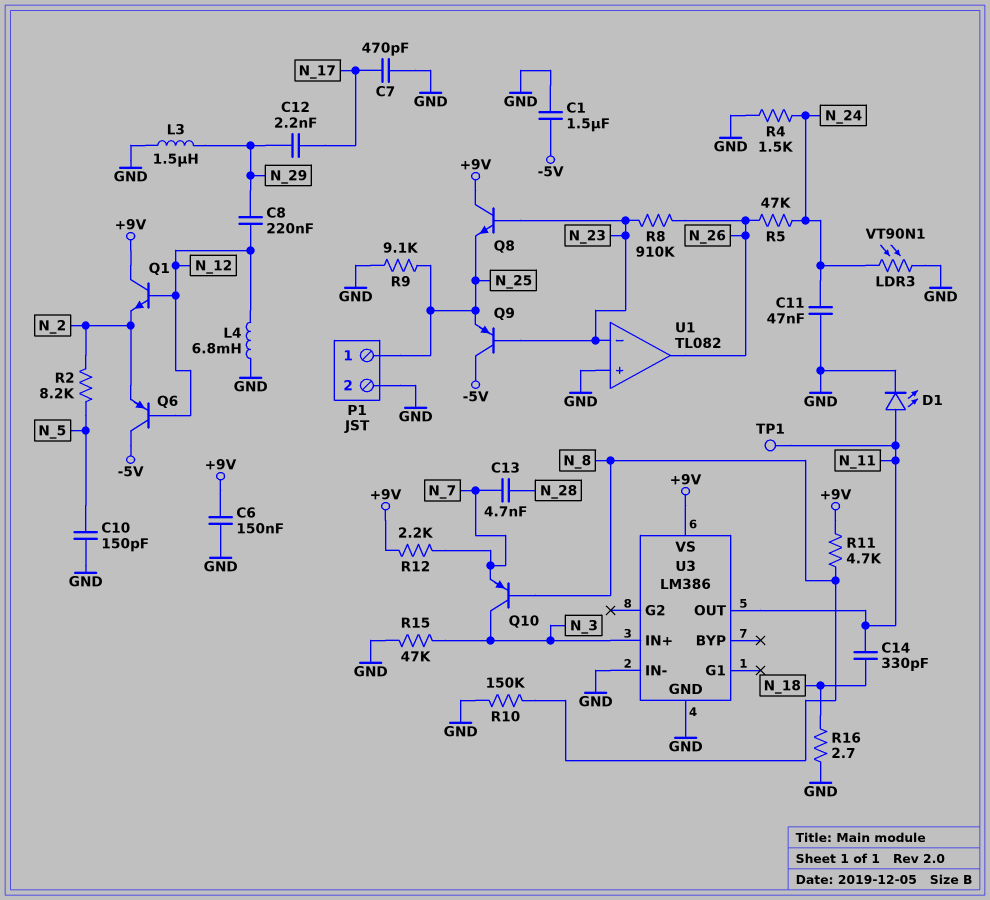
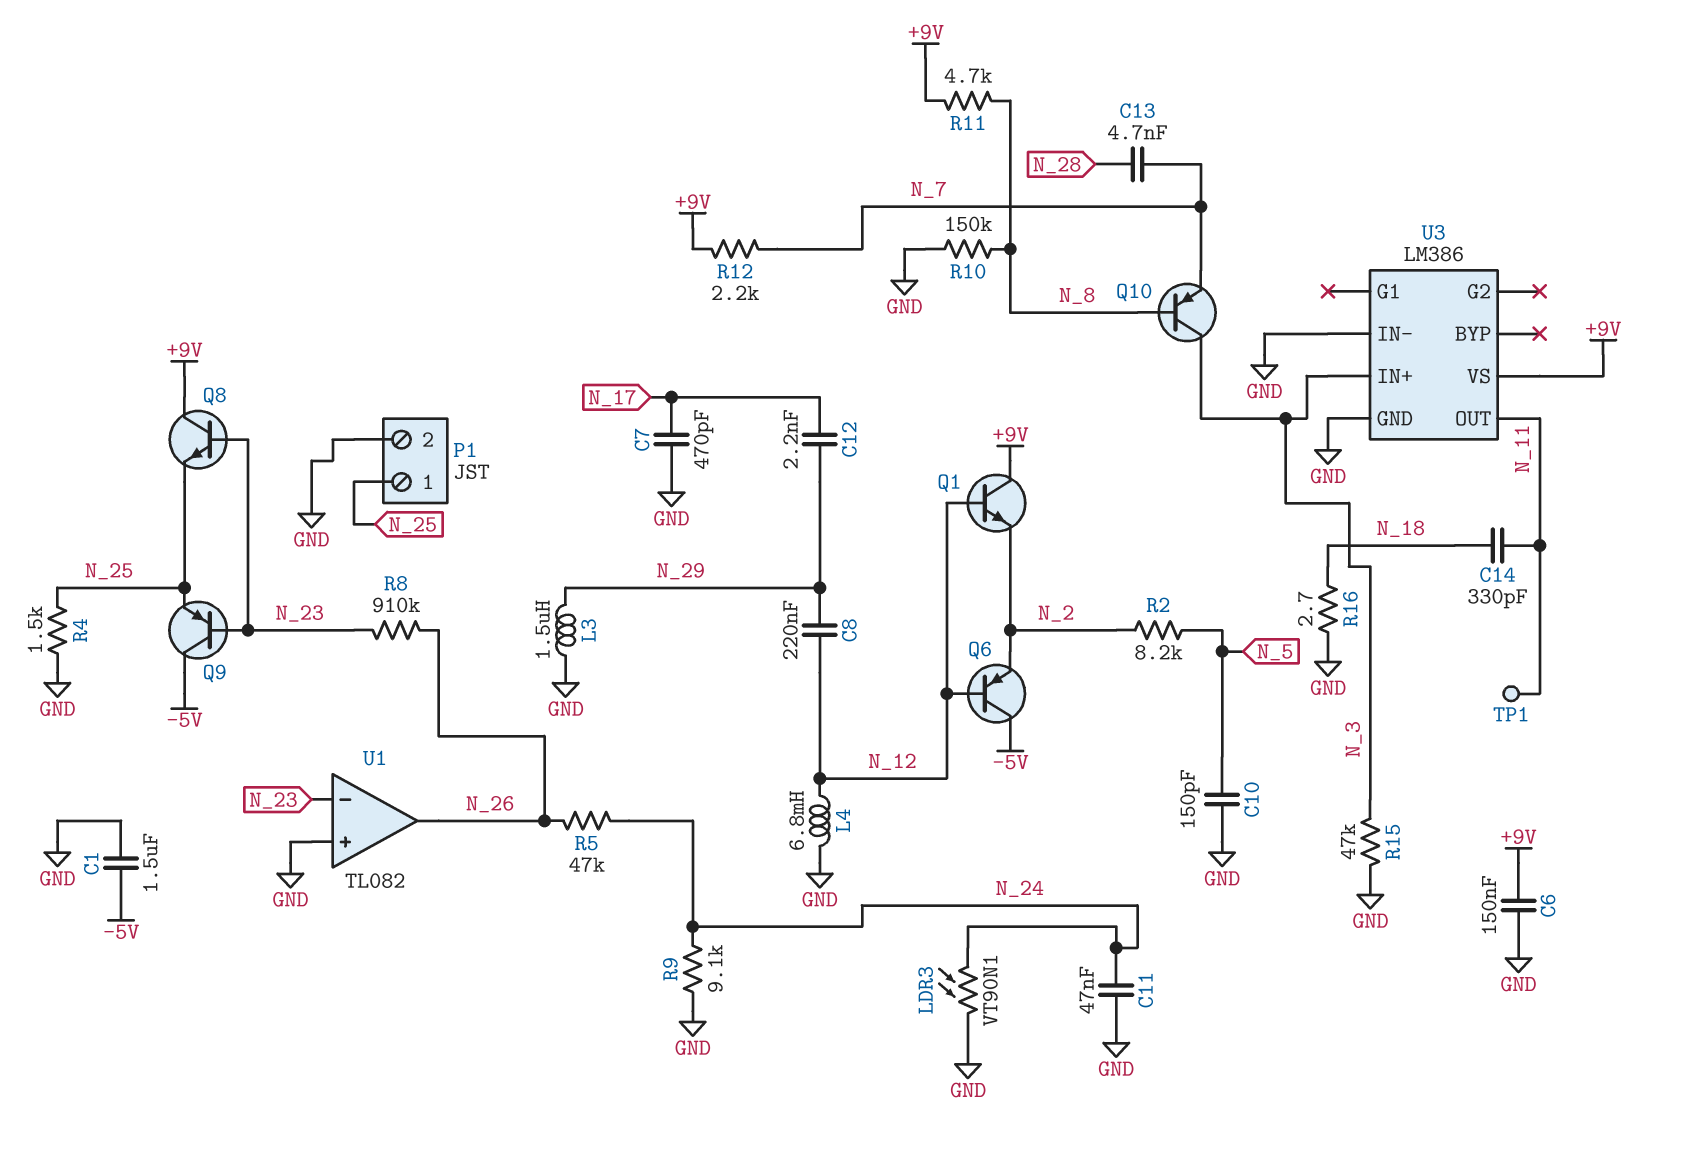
D1: LED (A N_11, K GND) -> none
R4: 1.5k (GND, N_24) -> 1.5k (GND, N_25)
R9: 9.1k (GND, N_25) -> 9.1k (GND, N_24)

